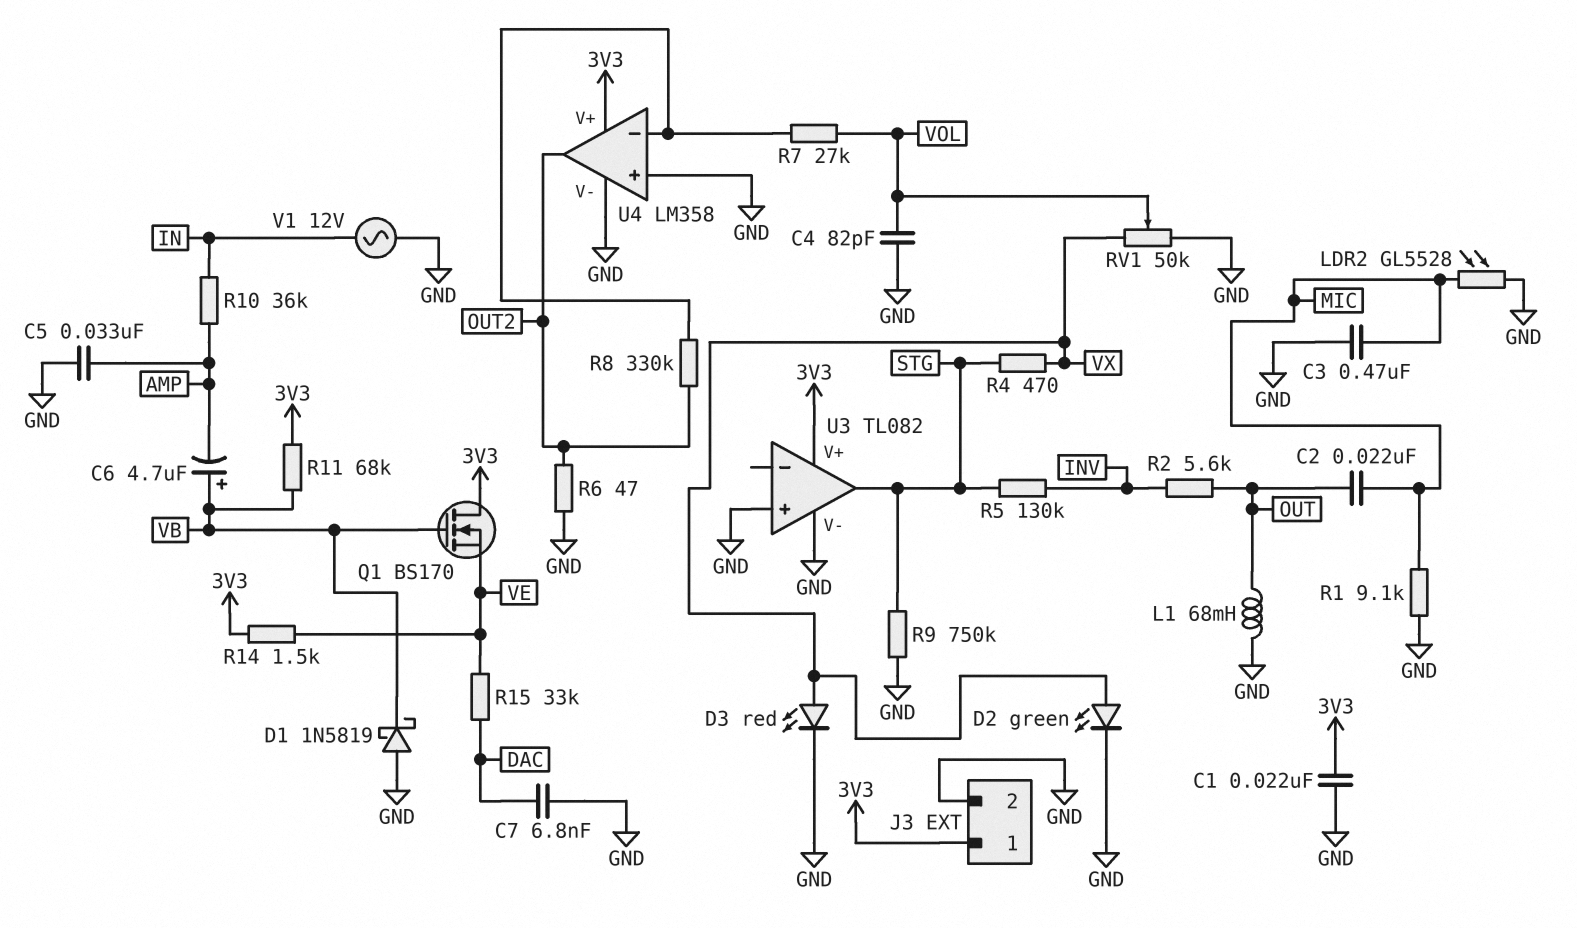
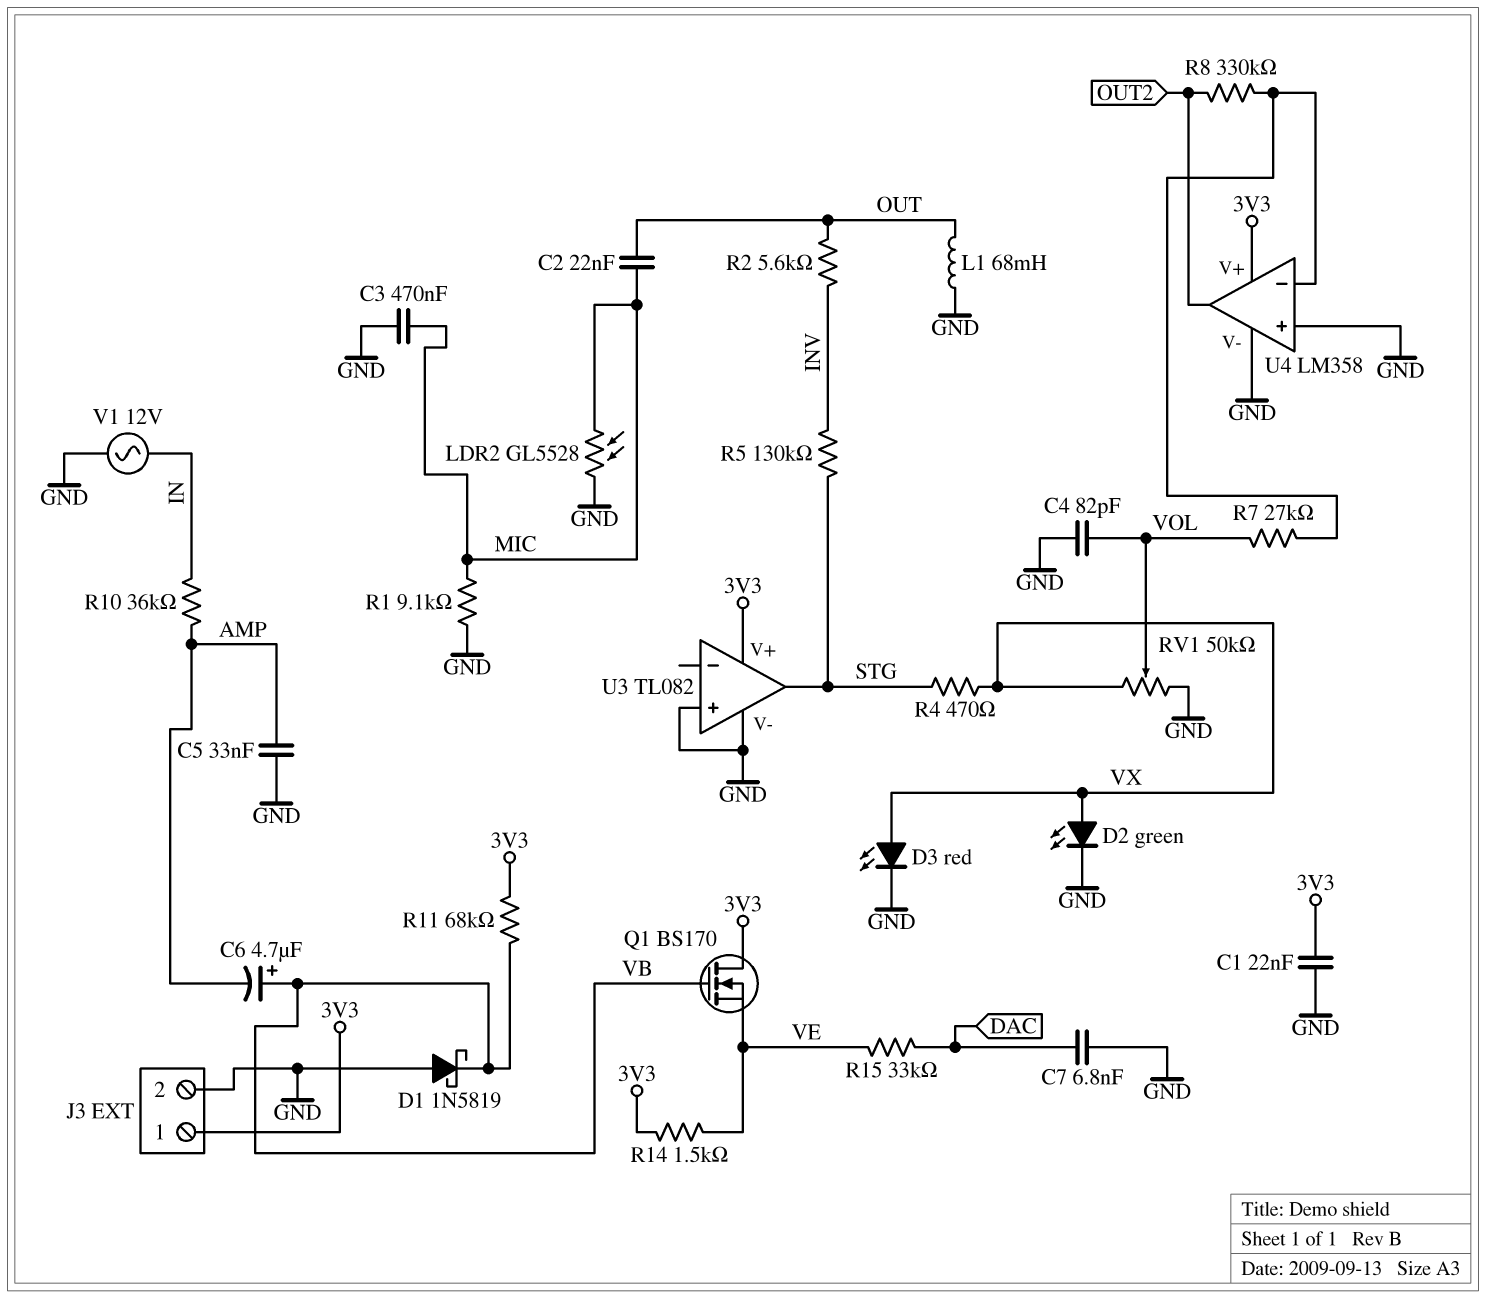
R6: 47 (GND, OUT2) -> none
R9: 750k (GND, STG) -> none

